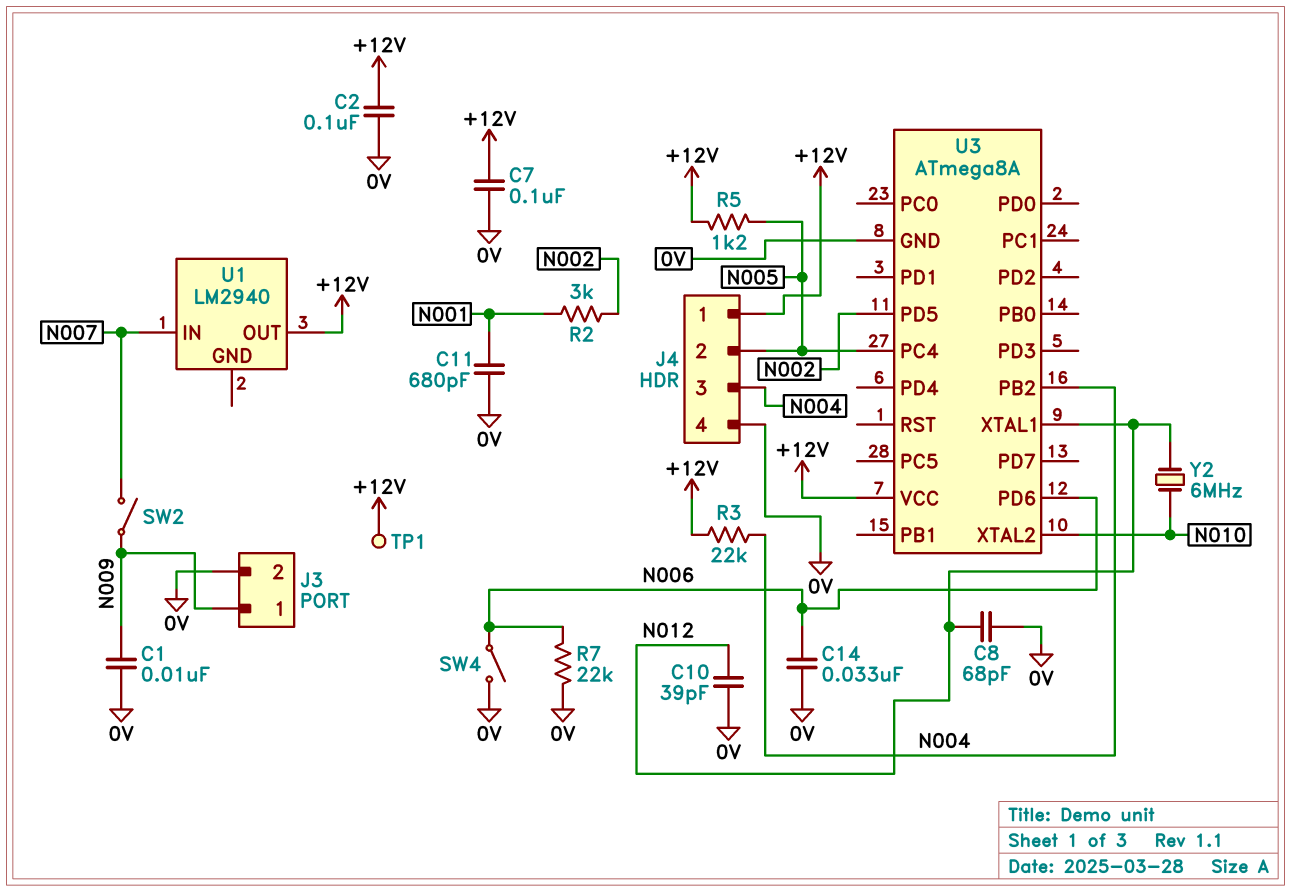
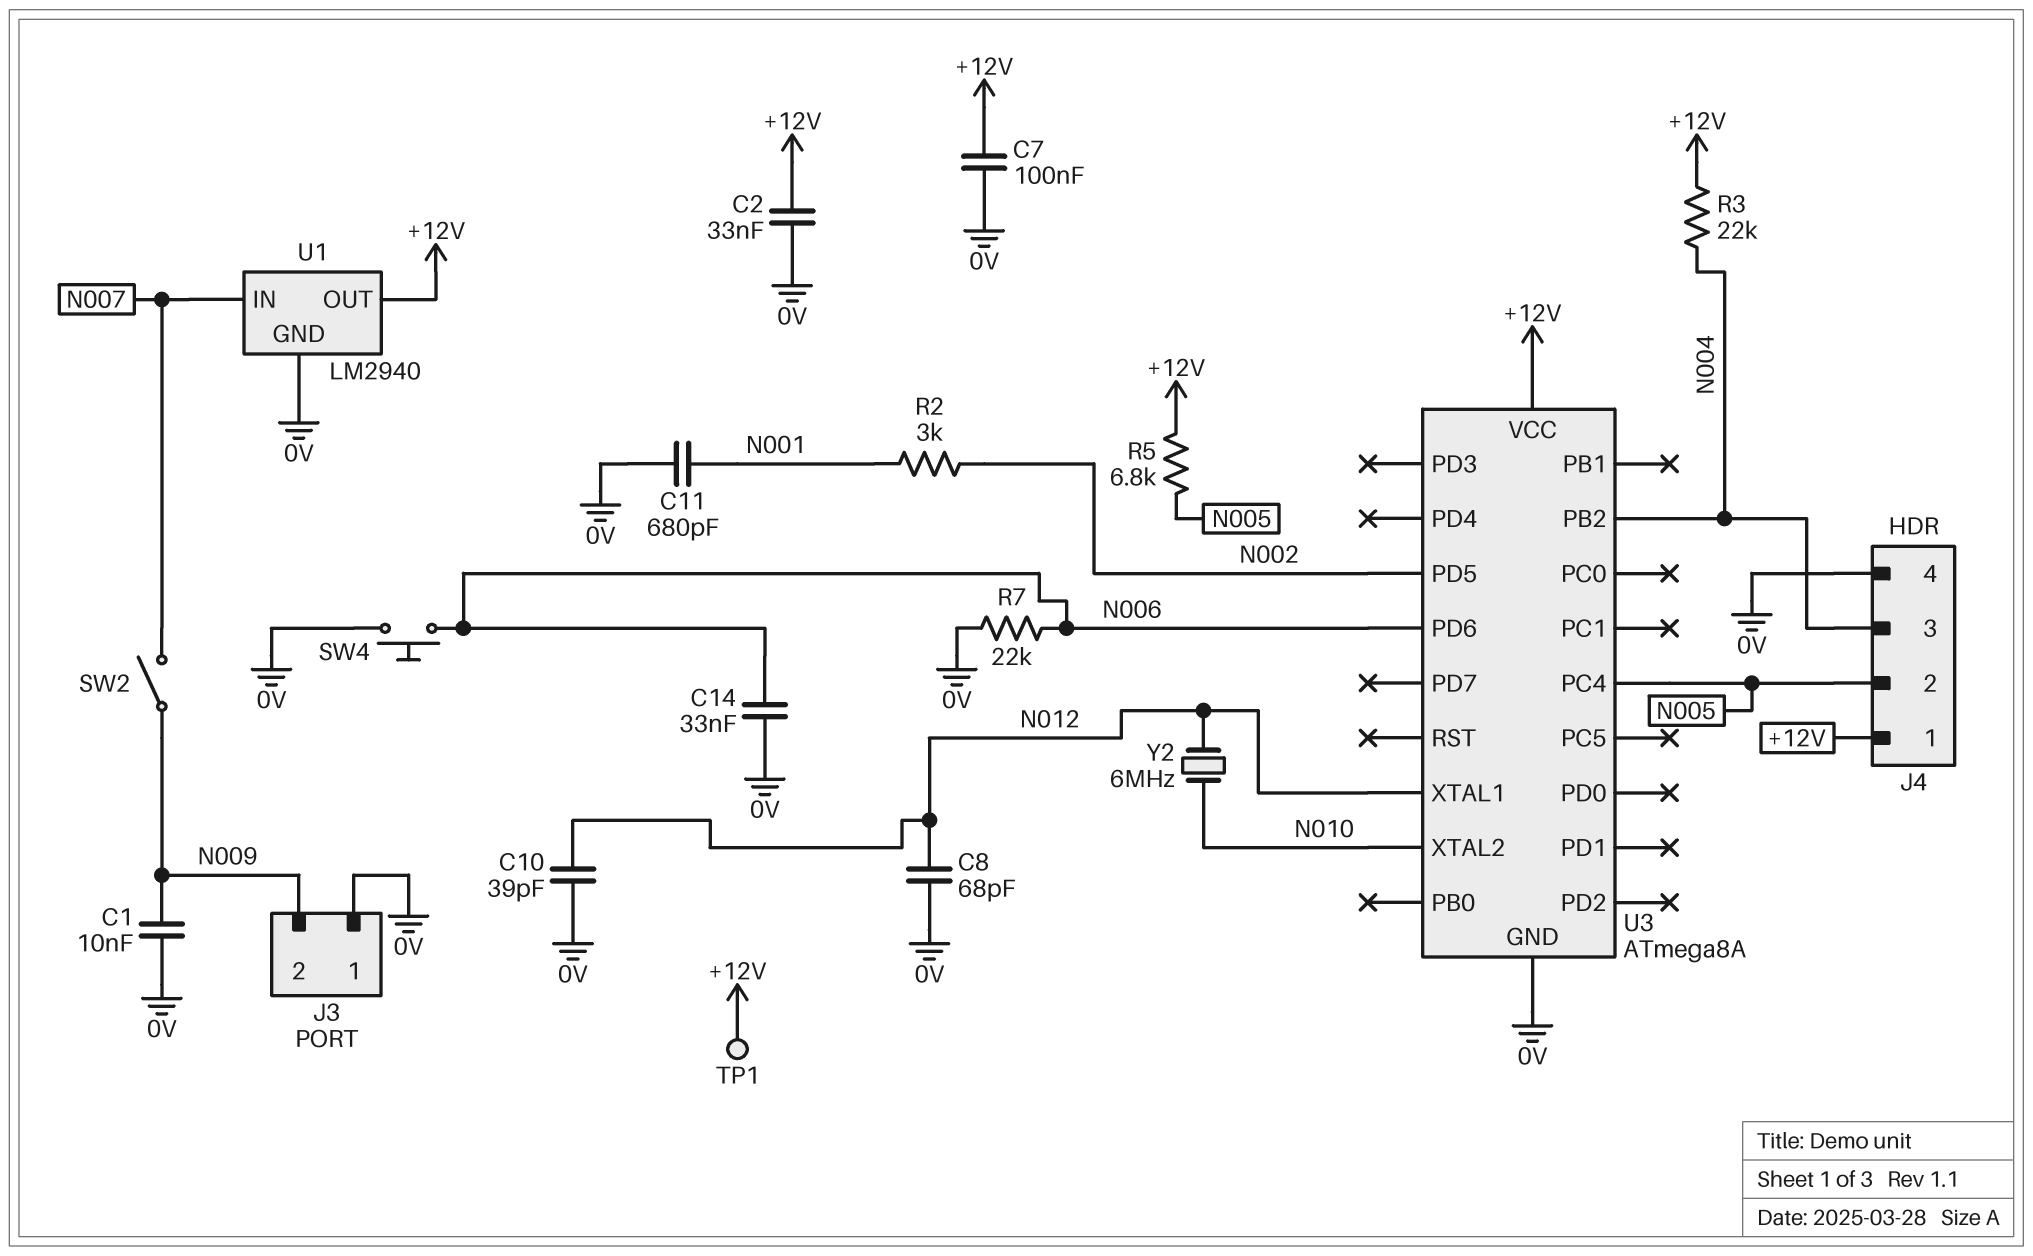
C2: 100nF (+12V, 0V) -> 33nF (+12V, 0V)
J3 pin 1: N009 -> 0V
J3 pin 2: 0V -> N009
R5: 1.2k (+12V, N005) -> 6.8k (+12V, N005)
SW4: switch (0V, N006) -> button (0V, N006)
U1 pin GND: none -> 0V

